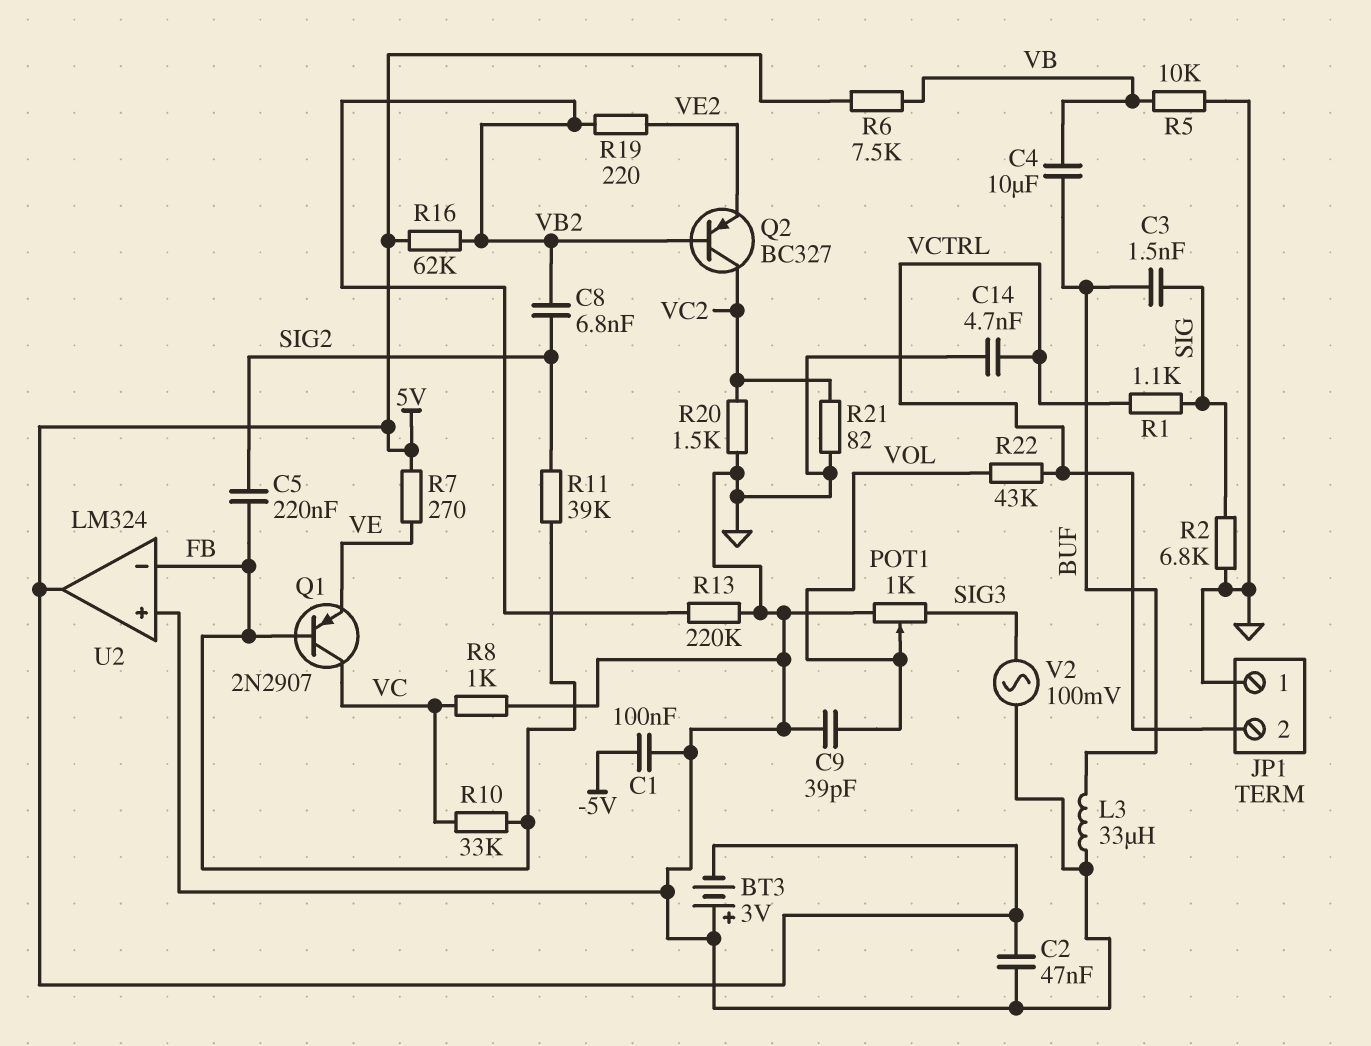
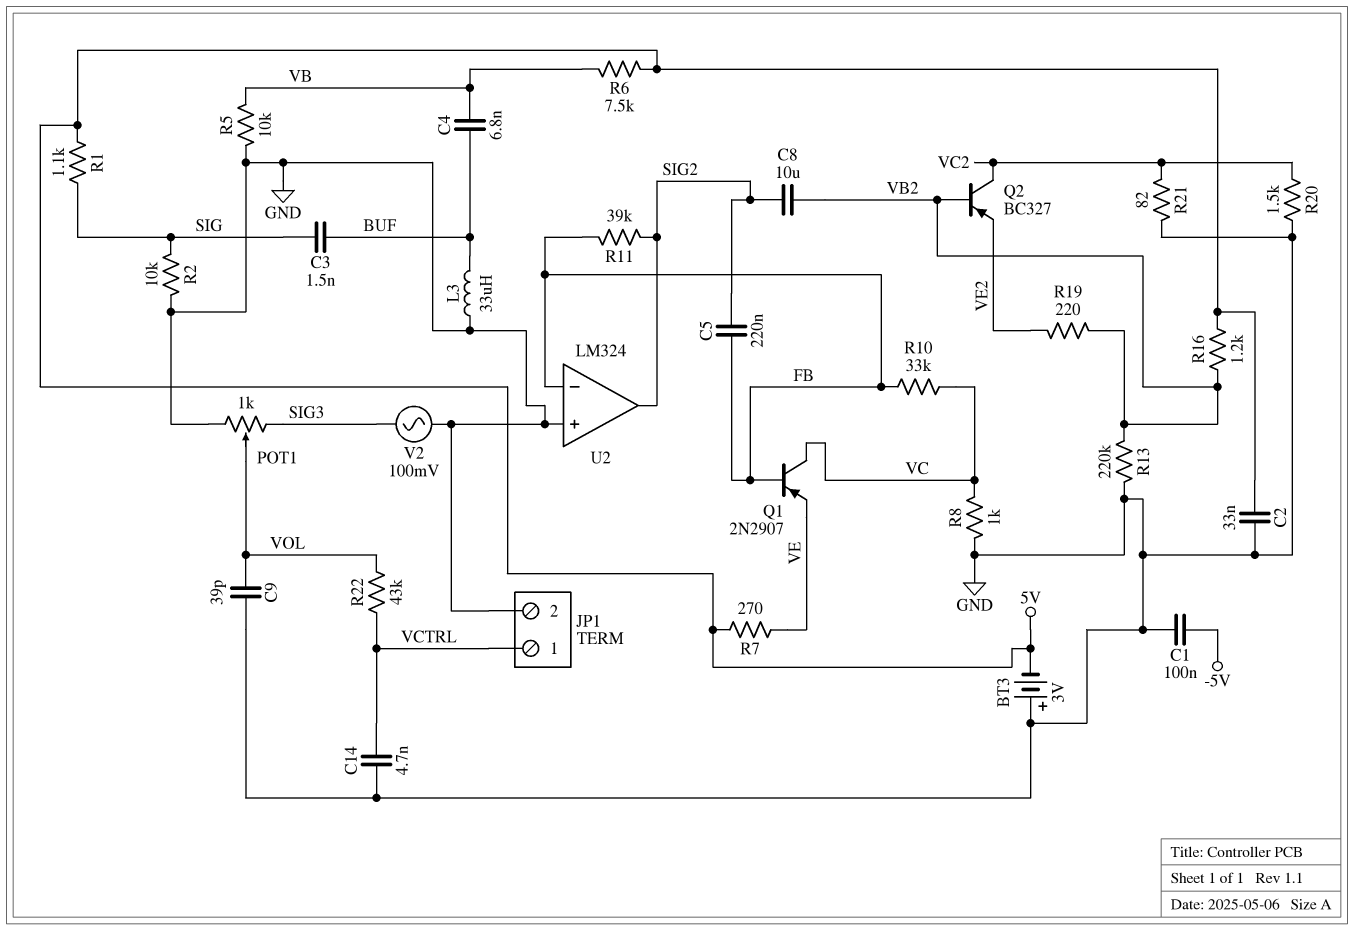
C2: 47nF (5V, GND) -> 33nF (5V, GND)
C4: 10uF (BUF, VB) -> 6.8nF (BUF, VB)
C8: 6.8nF (SIG2, VB2) -> 10uF (SIG2, VB2)
JP1 pin 1: GND -> VCTRL
JP1 pin 2: VCTRL -> GND
R1: 1.1k (SIG, VCTRL) -> 1.1k (5V, SIG)
R2: 6.8k (GND, SIG) -> 10k (GND, SIG)
R16: 62k (5V, VB2) -> 1.2k (5V, VB2)
U2 pin out: 5V -> SIG2

